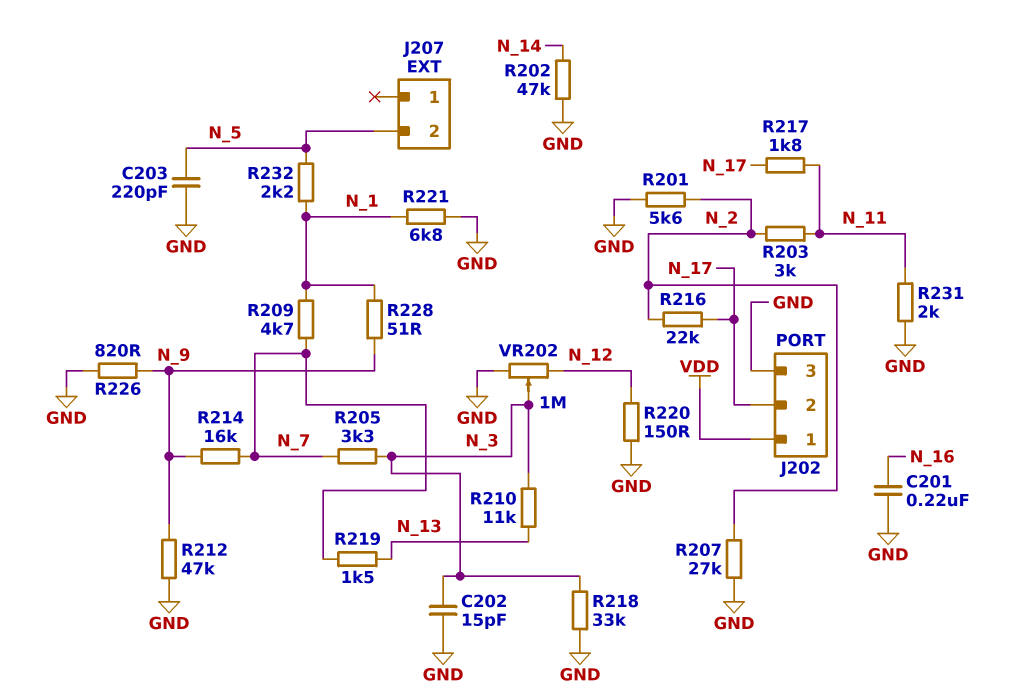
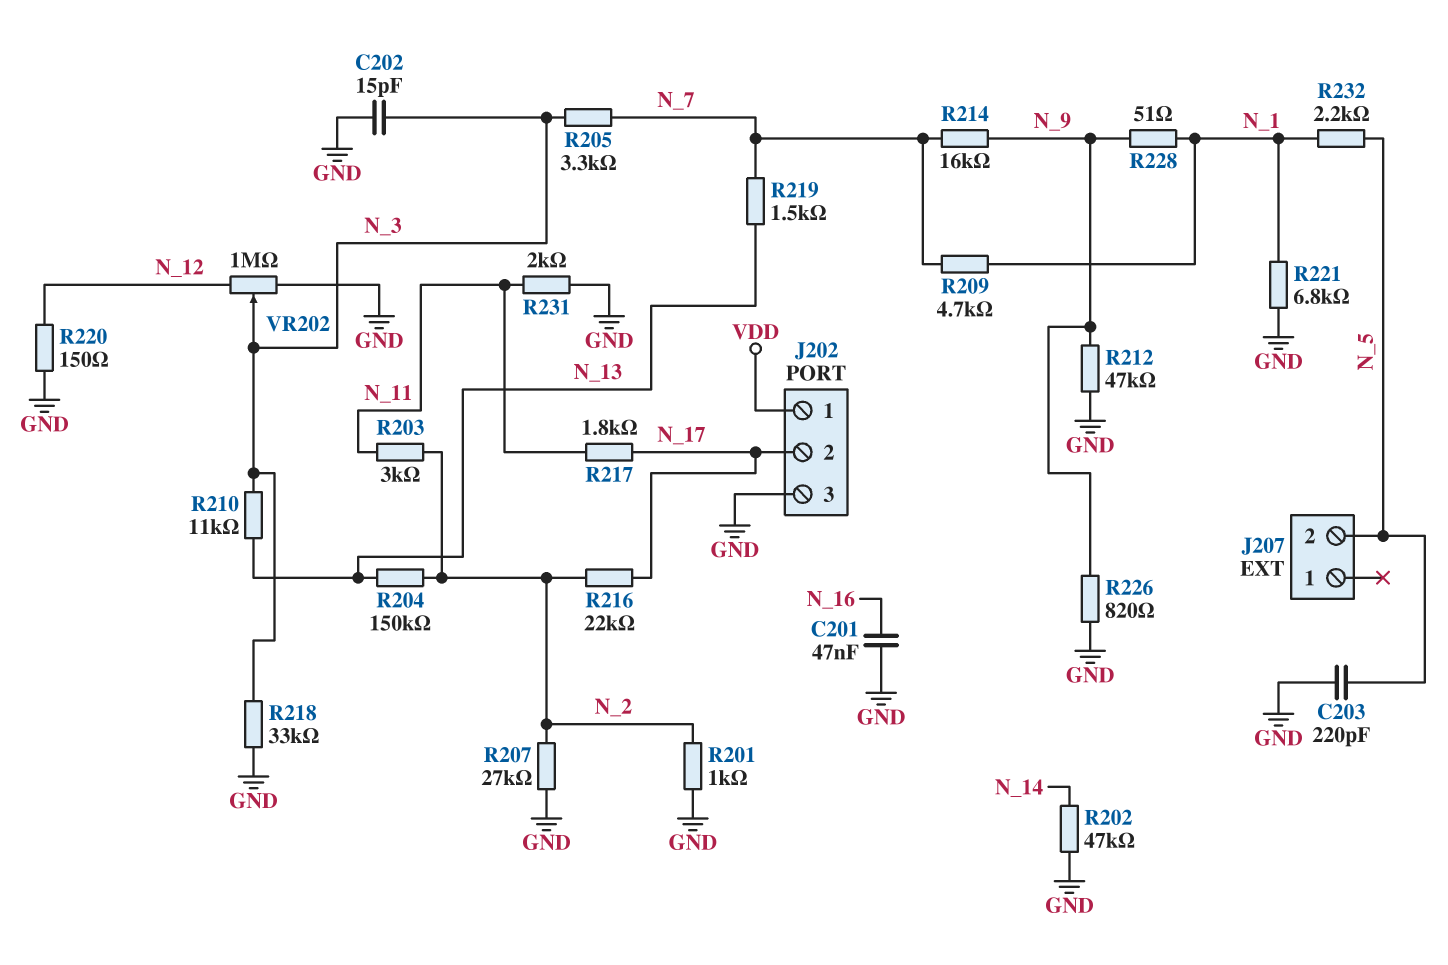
C201: 220nF (GND, N_16) -> 47nF (GND, N_16)
R201: 5.6k (GND, N_2) -> 1k (GND, N_2)
R204: none -> 150k (N_2, N_13)

